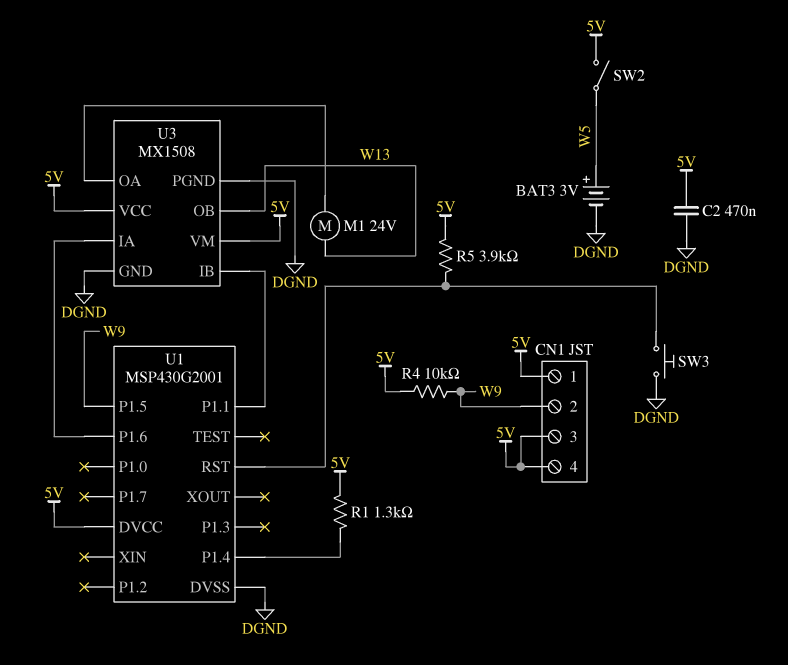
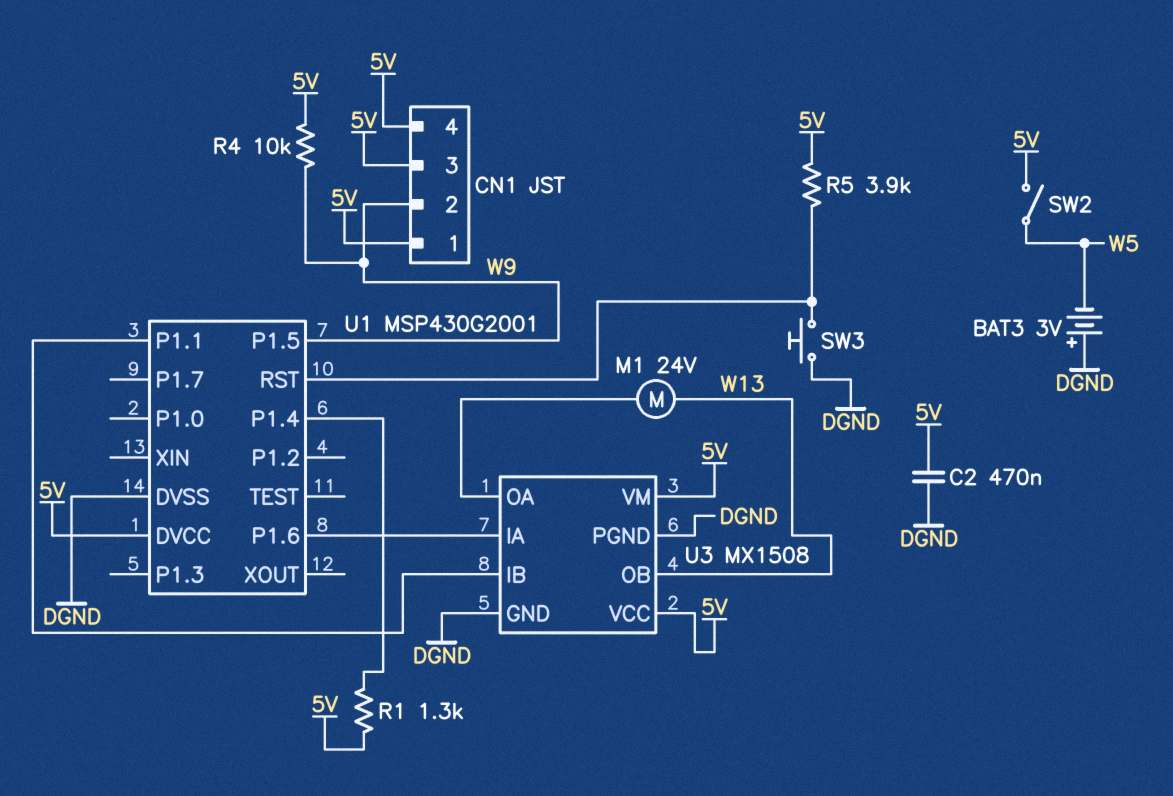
BAT3: 3V (plus W5, minus DGND) -> 3V (plus DGND, minus W5)

